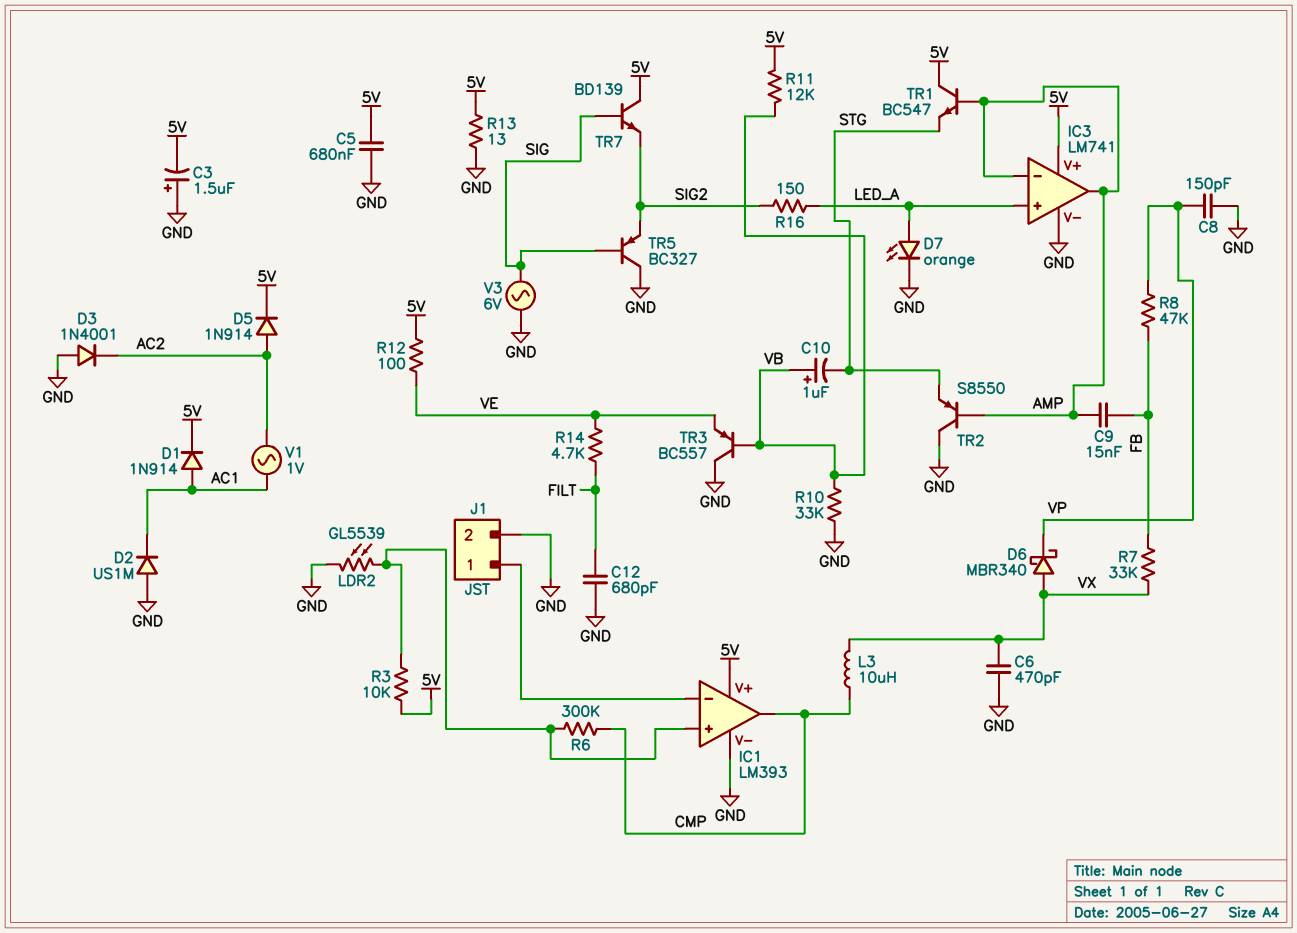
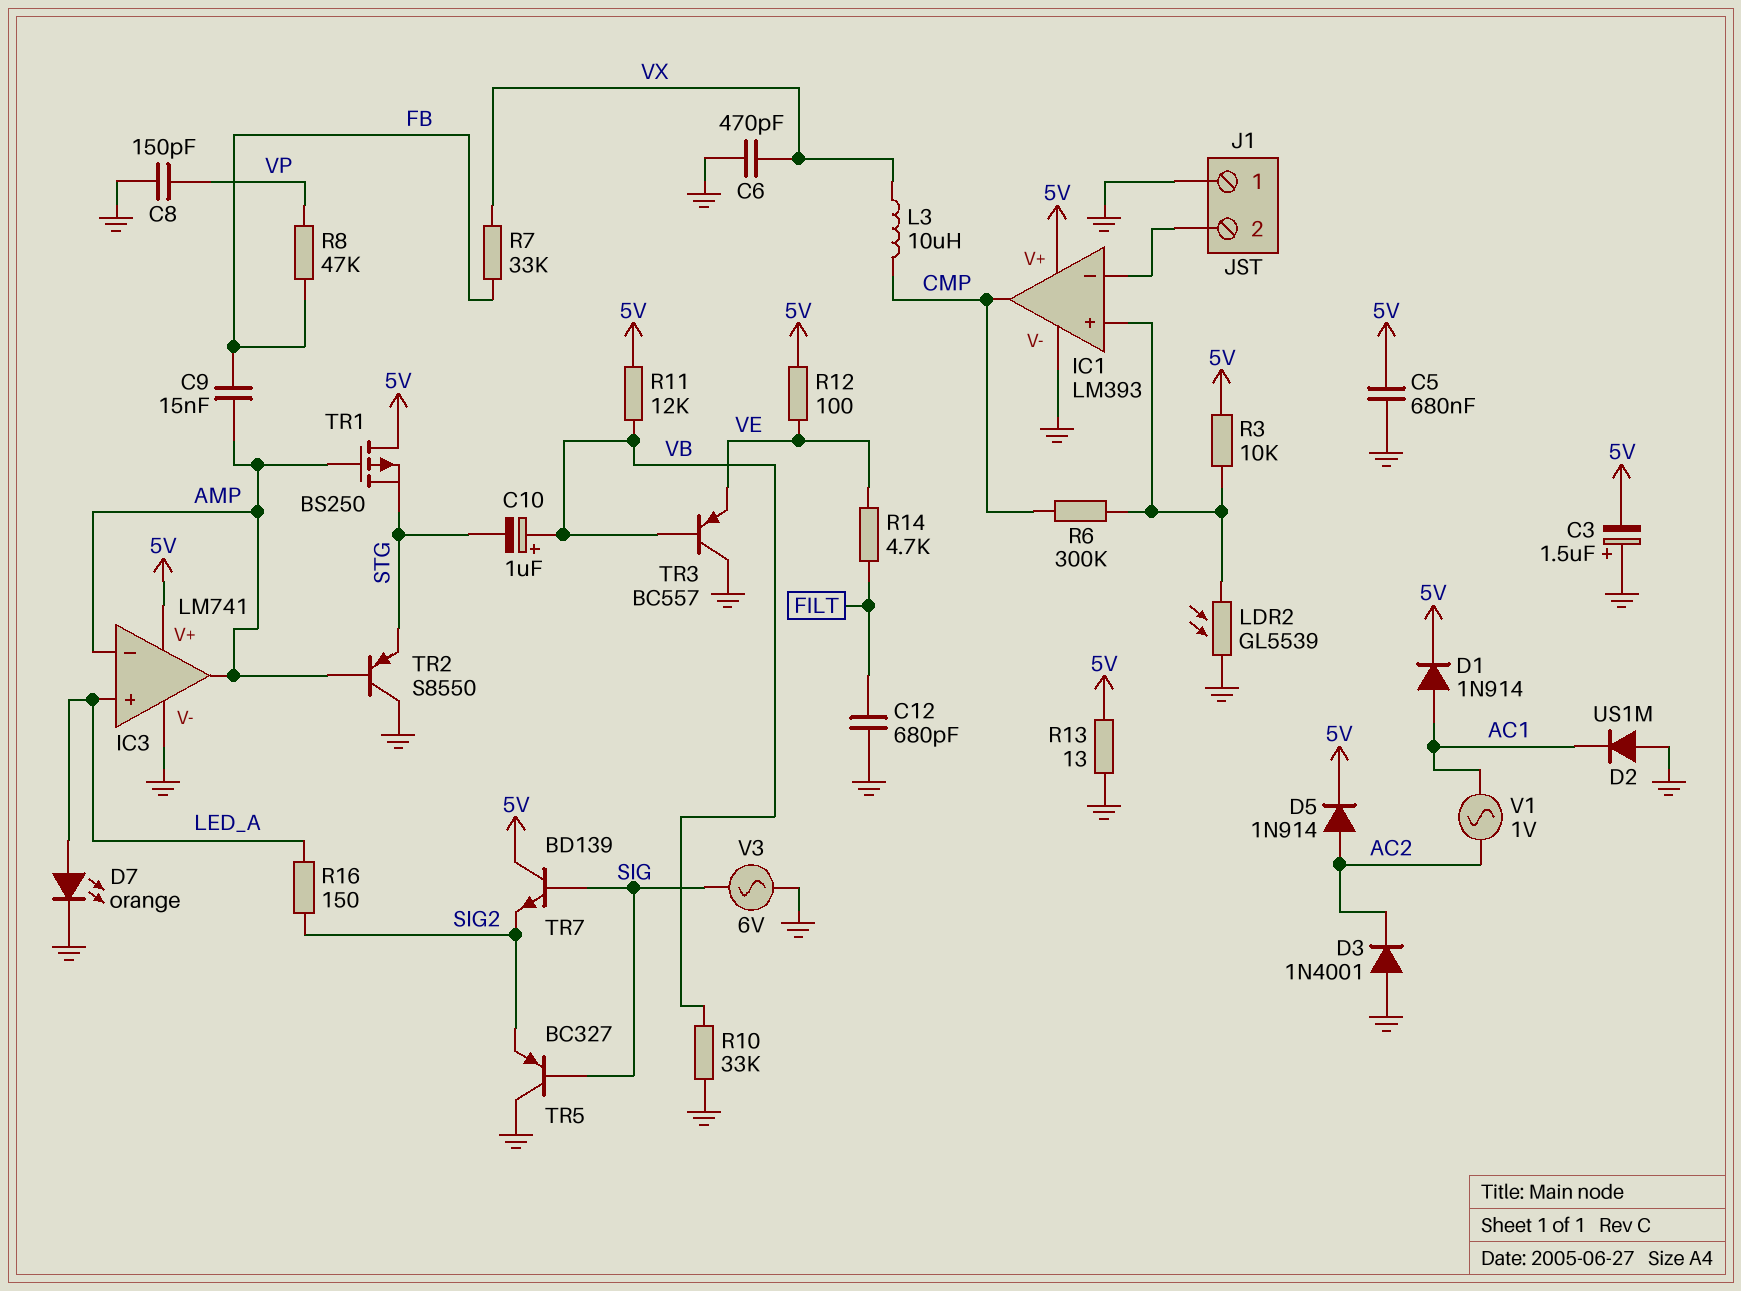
D6: schottky MBR340 (A VX, K VP) -> none
J1 pin 1: IC1/in- -> GND
J1 pin 2: GND -> IC1/in-
TR1: NPN BC547 (B AMP, C 5V, E STG) -> PMOS BS250 (G AMP, D 5V, S STG)

